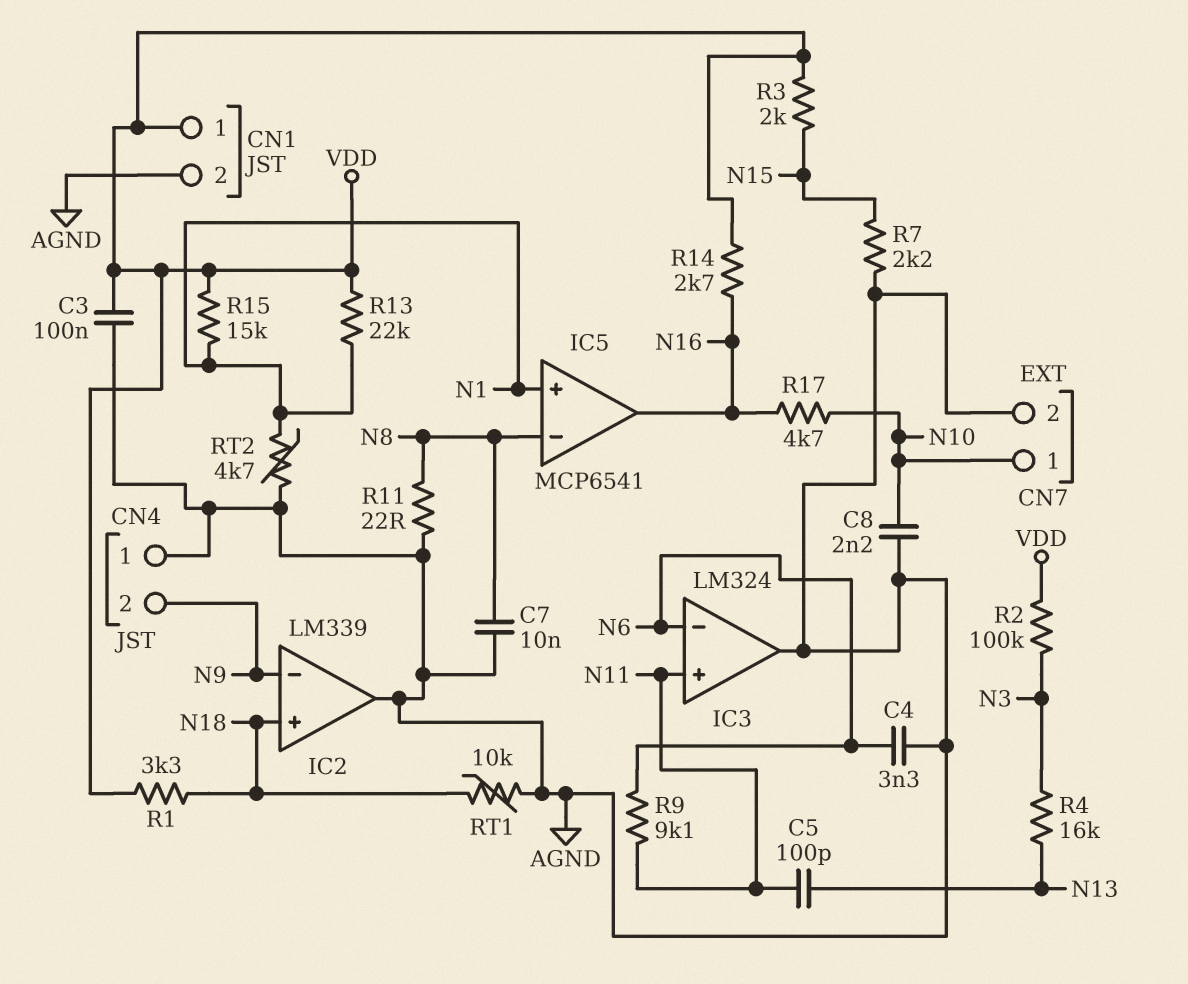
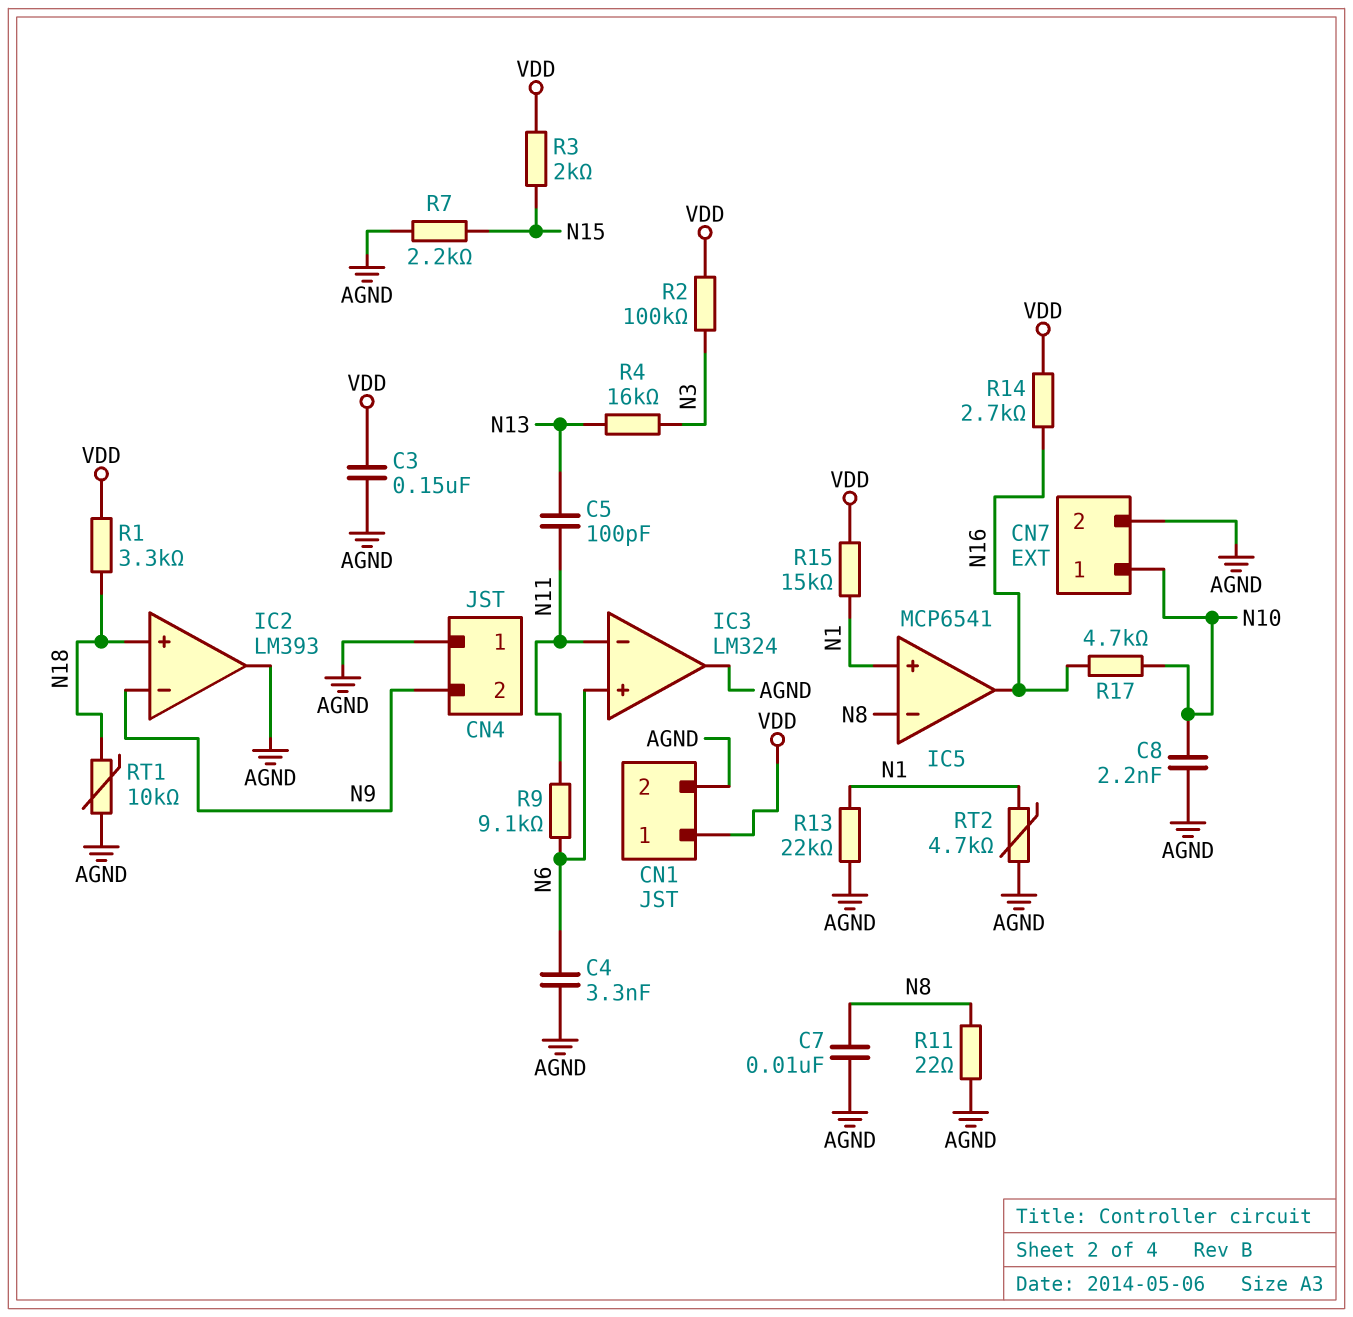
C3: 100nF (AGND, VDD) -> 150nF (AGND, VDD)
IC2: LM339 -> LM393
IC3 pin in+: N11 -> N6
IC3 pin in-: N6 -> N11
R13: 22k (N1, VDD) -> 22k (AGND, N1)

